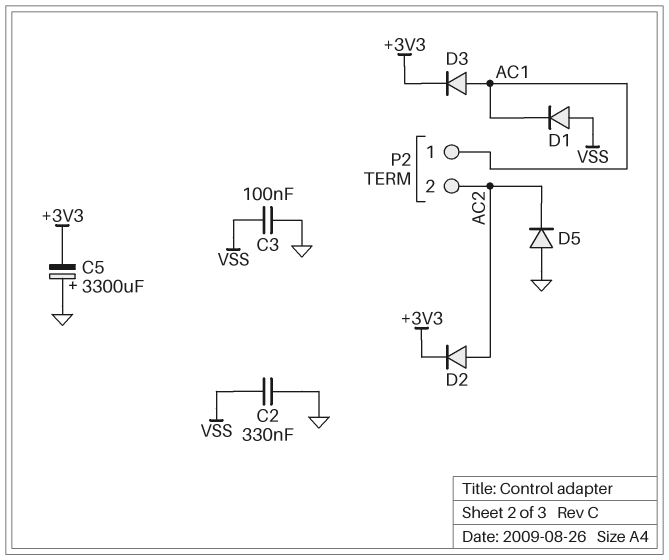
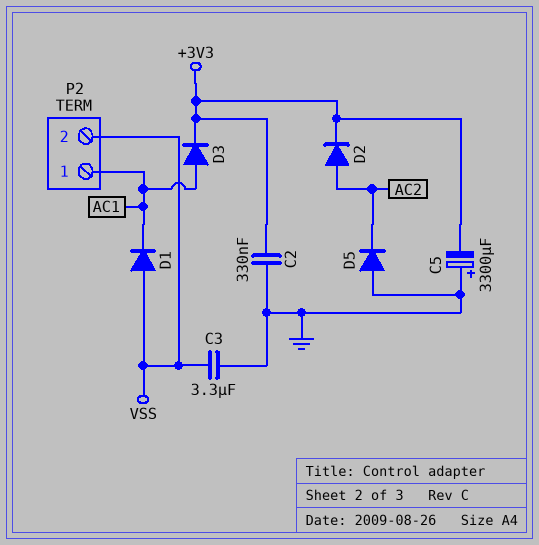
C2: 330nF (GND, VSS) -> 330nF (+3V3, GND)
C3: 100nF (GND, VSS) -> 3.3uF (GND, VSS)
P2 pin 2: AC2 -> VSS

